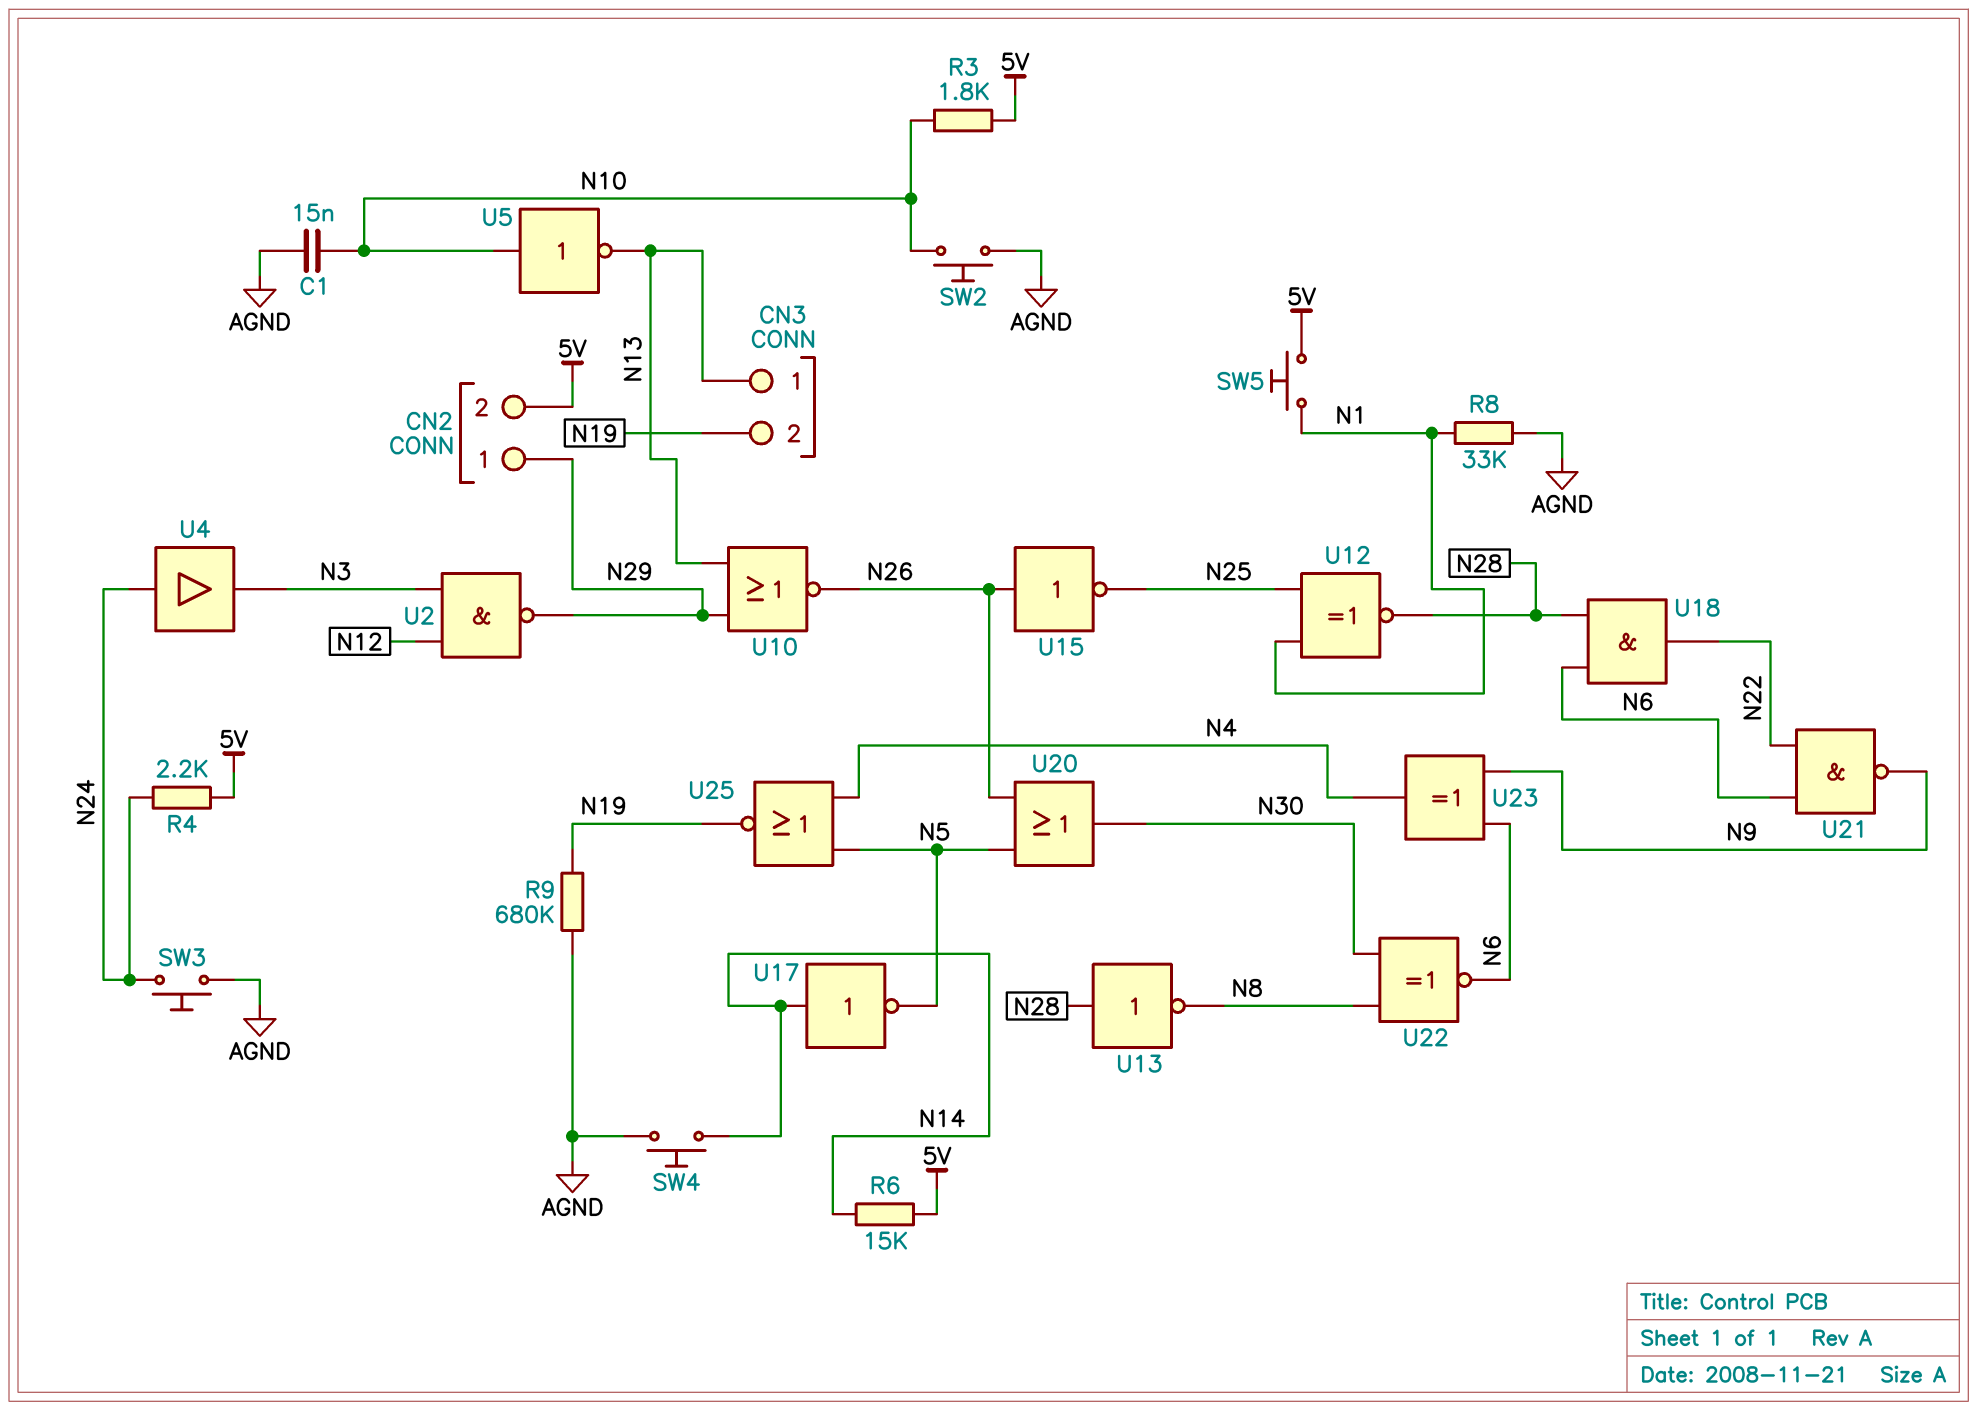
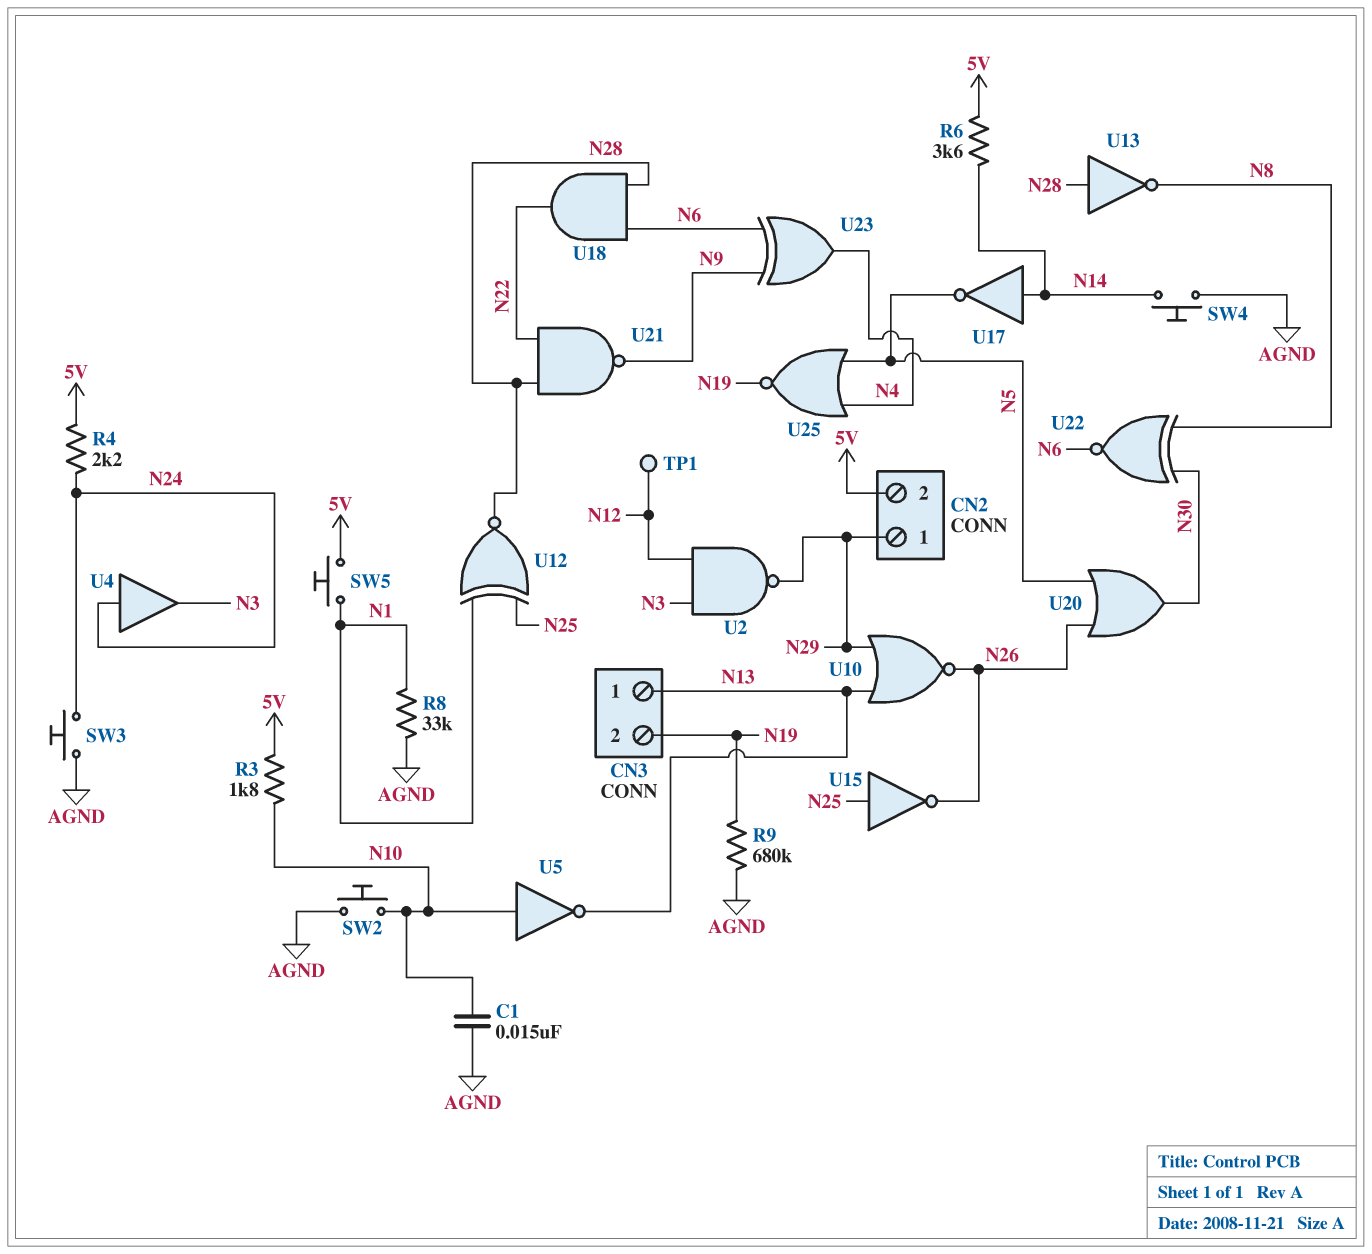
R6: 15k (5V, N14) -> 3.6k (5V, N14)
TP1: none -> test point (N12)
U15: NOT (in N26, out N25) -> NOT (in N25, out N26)
U21: NAND (in N6, in N22, out N9) -> NAND (in N22, in N28, out N9)

